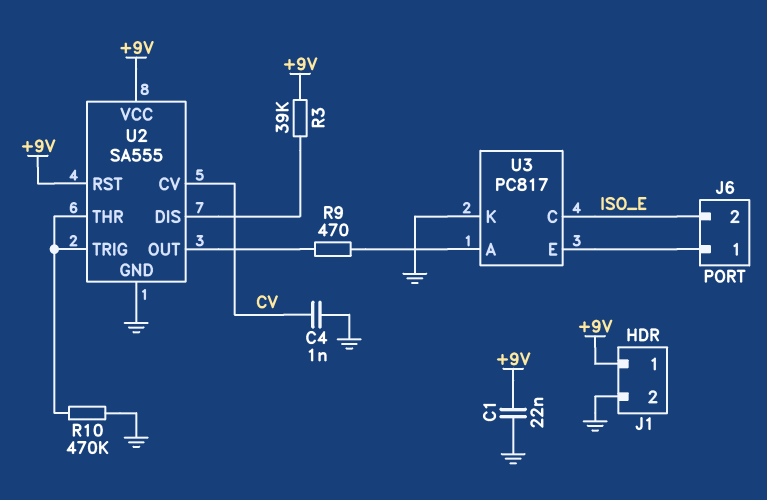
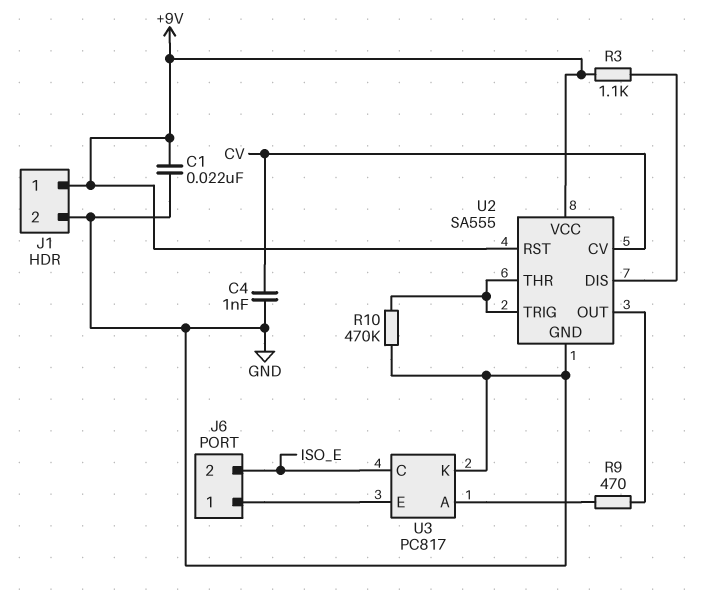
R3: 39k (+9V, U2/DIS) -> 1.1k (+9V, U2/DIS)

